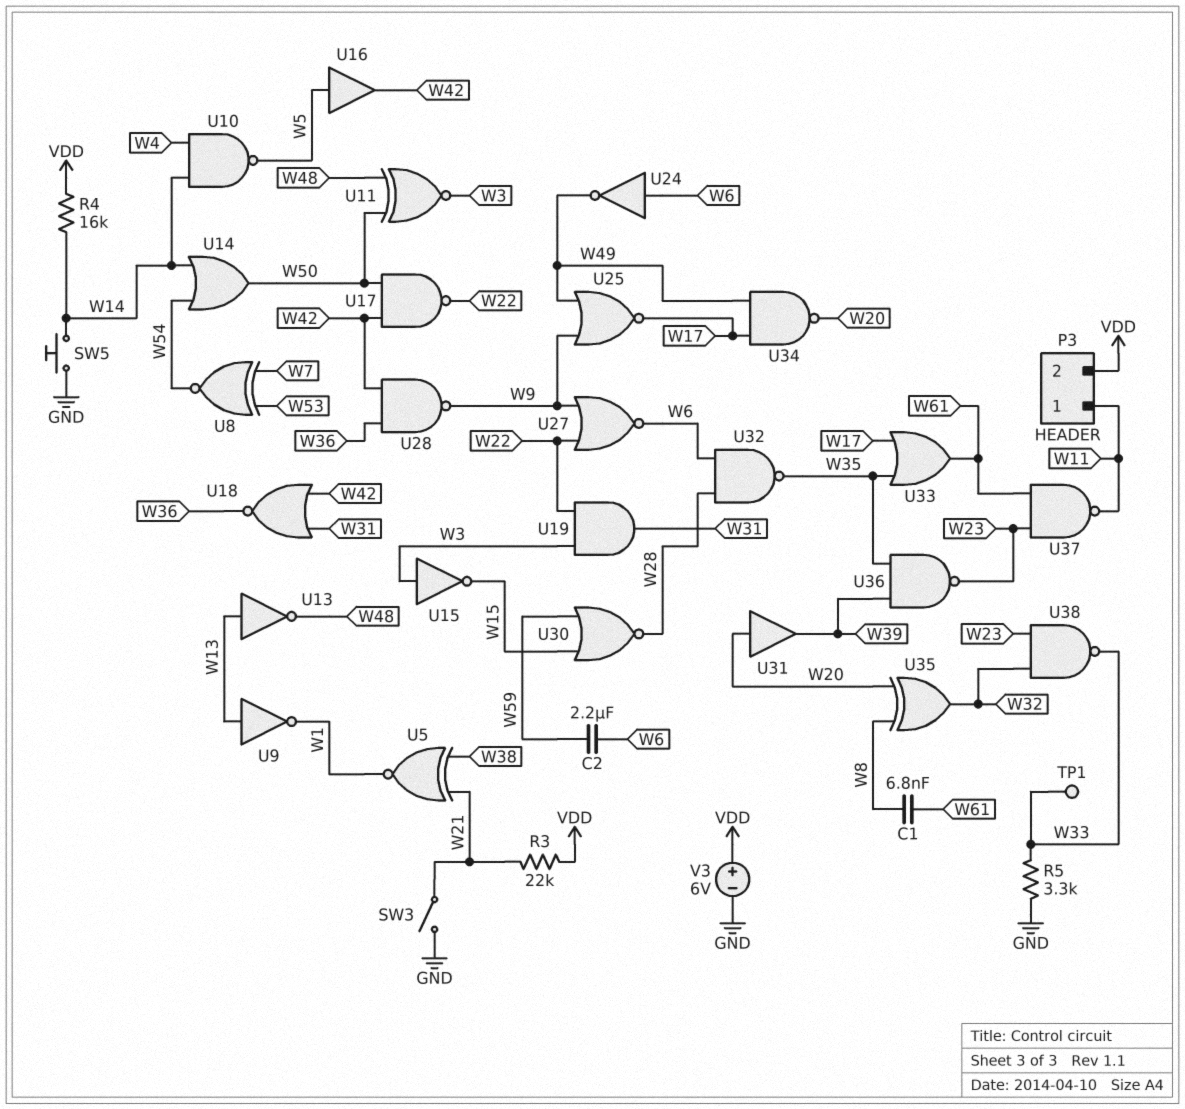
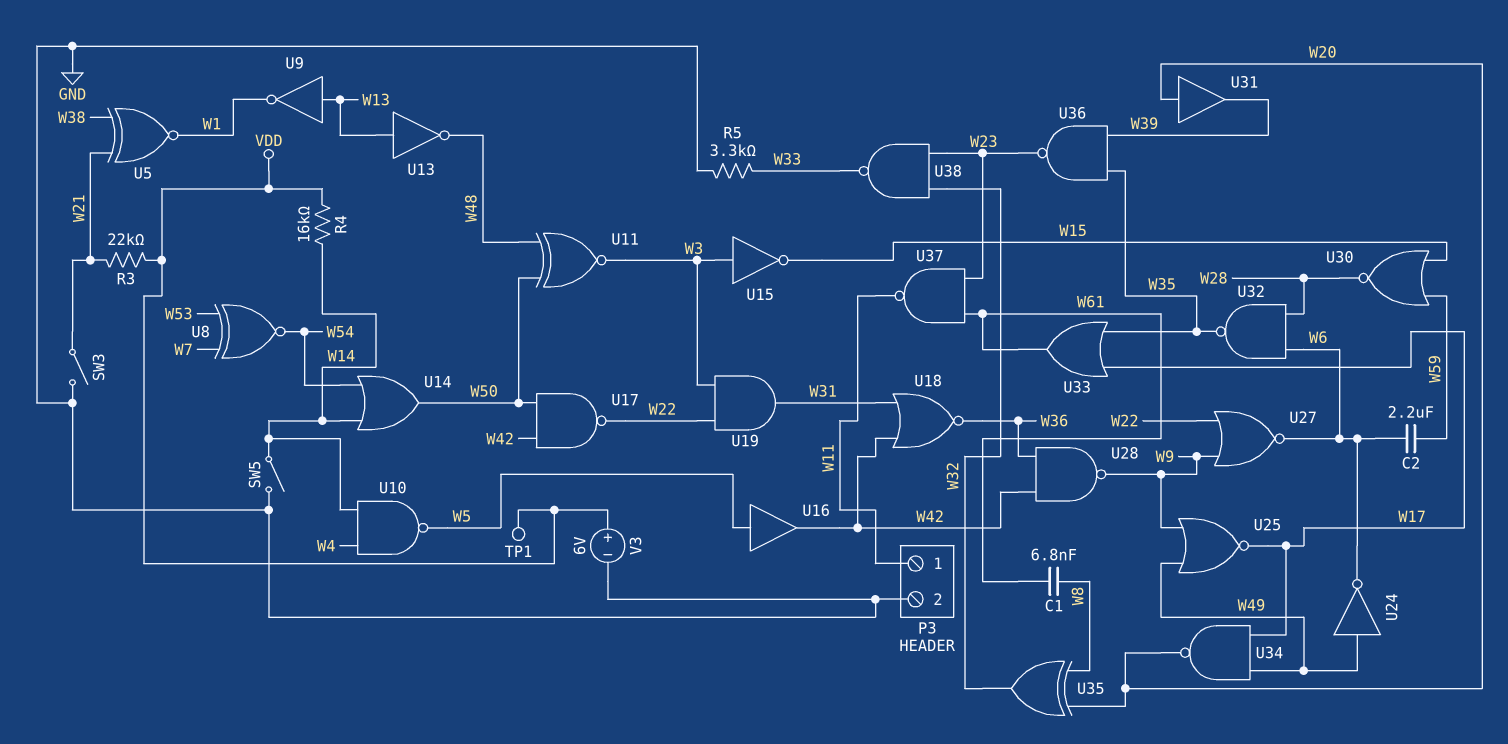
P3 pin 2: VDD -> GND
SW5: button (GND, W14) -> switch (GND, W14)
TP1: test point (W33) -> test point (VDD)
U24: NOT (in W6, out W49) -> NOT (in W49, out W6)

